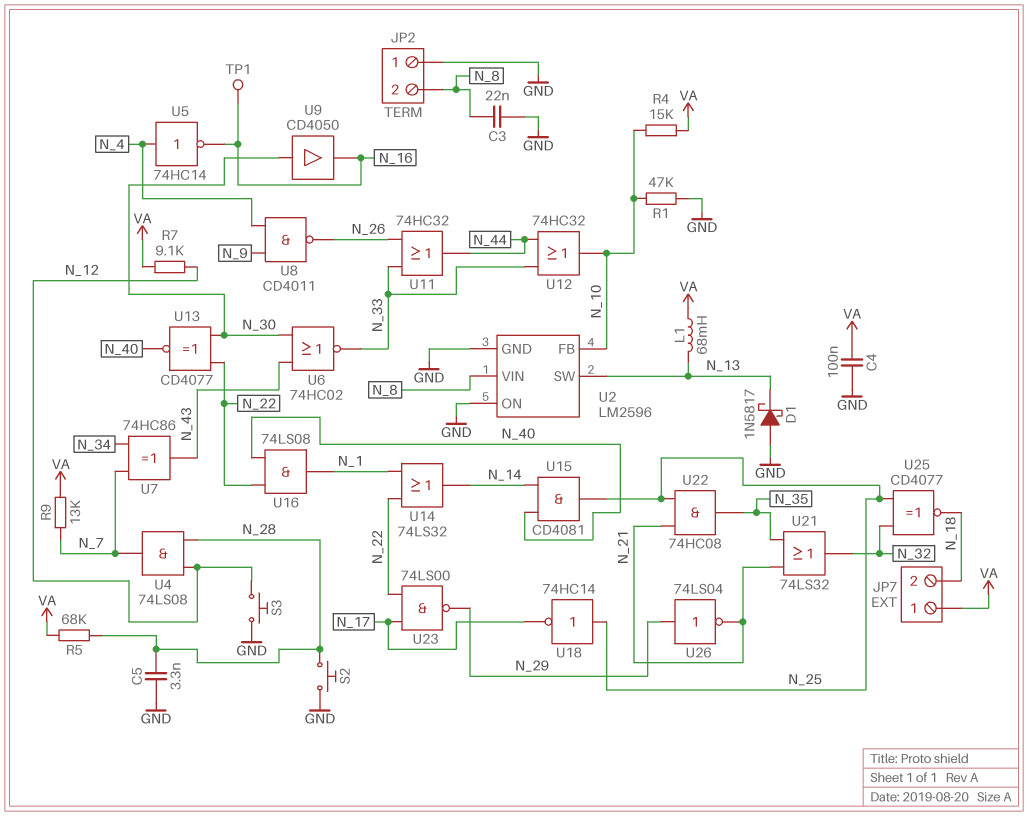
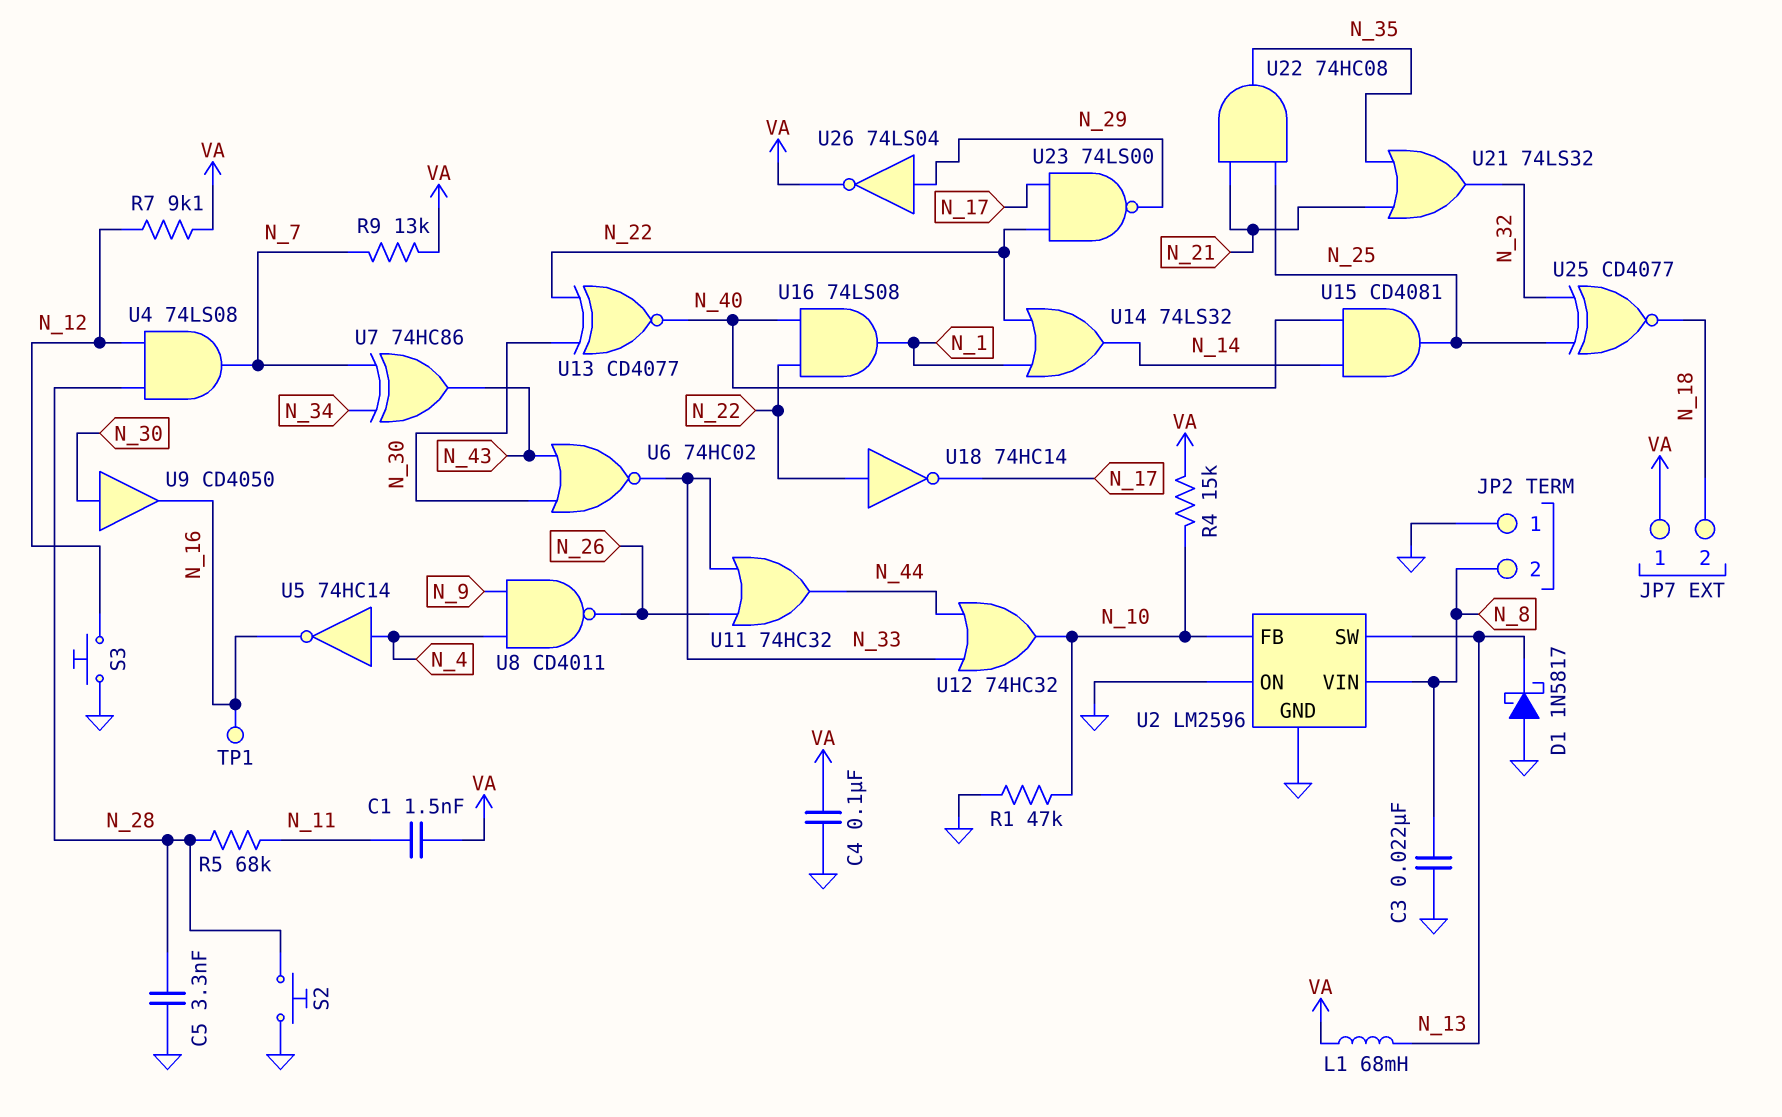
C1: none -> 1.5nF (N_11, VA)
R5: 68k (N_28, VA) -> 68k (N_11, N_28)
U18: NOT 74HC14 (in N_25, out N_17) -> NOT 74HC14 (in N_22, out N_17)
U26: NOT 74LS04 (in N_29, out N_21) -> NOT 74LS04 (in N_29, out VA)

